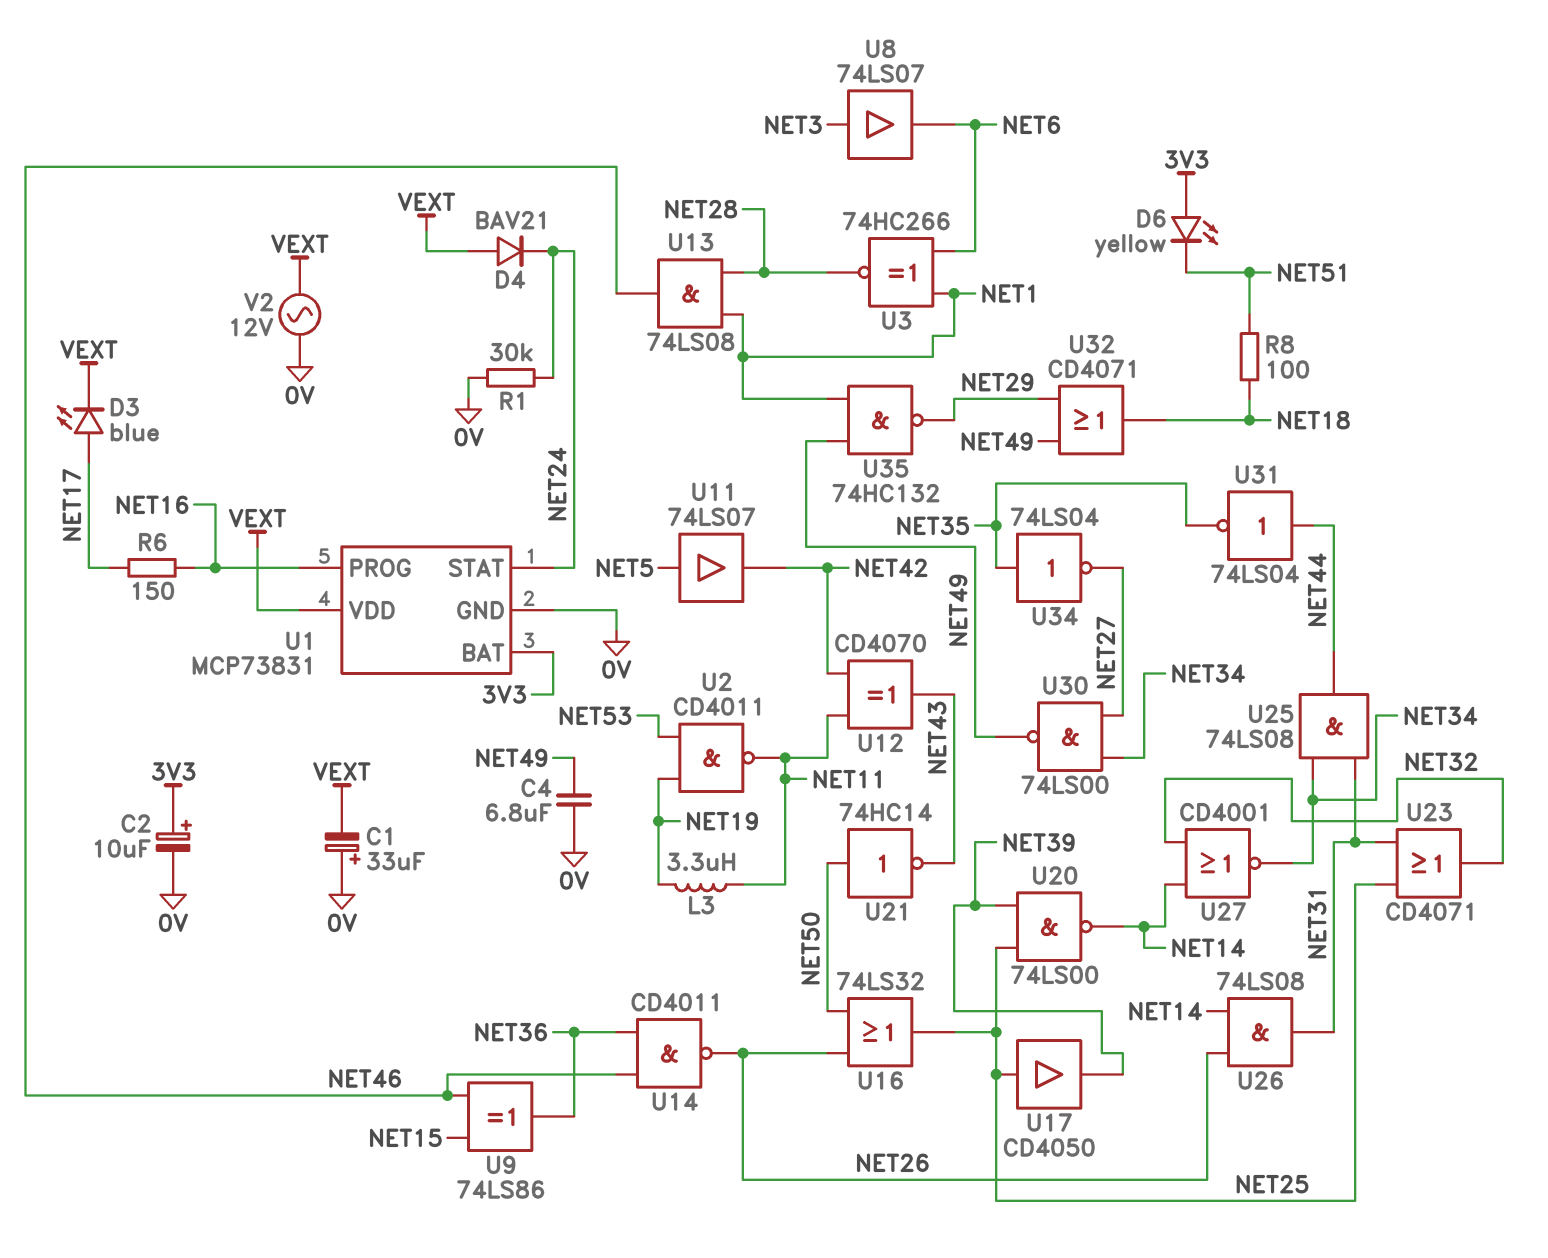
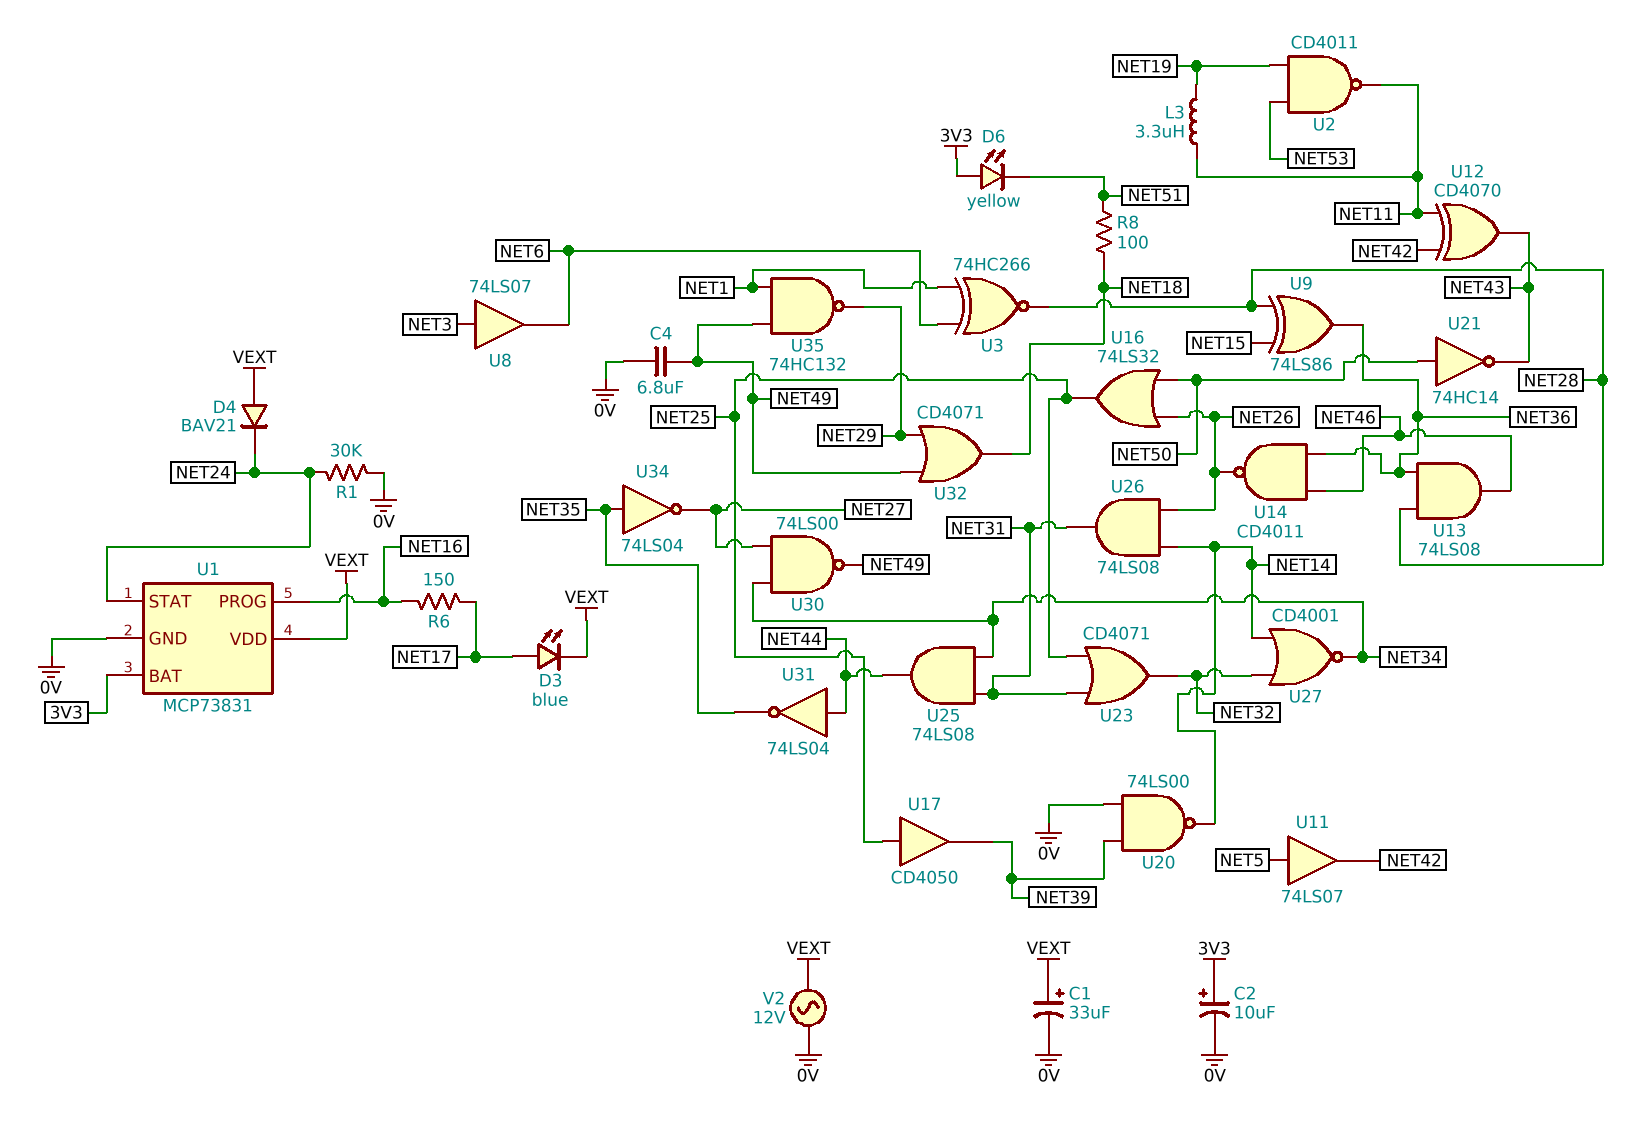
C1: 33uF (plus 0V, minus VEXT) -> 33uF (plus VEXT, minus 0V)
U9: XOR 74LS86 (in NET15, in NET46, out NET36) -> XOR 74LS86 (in NET15, in NET28, out NET36)
U13: AND 74LS08 (in NET1, in NET28, out NET46) -> AND 74LS08 (in NET28, in NET36, out NET46)
U20: NAND 74LS00 (in NET25, in NET39, out NET14) -> NAND 74LS00 (in 0V, in NET39, out NET14)

